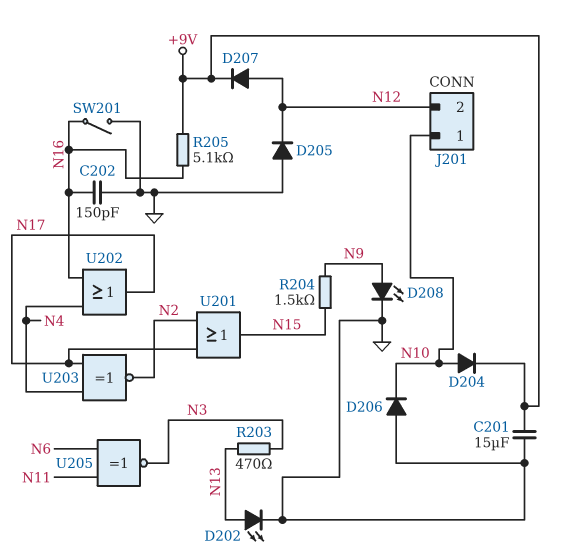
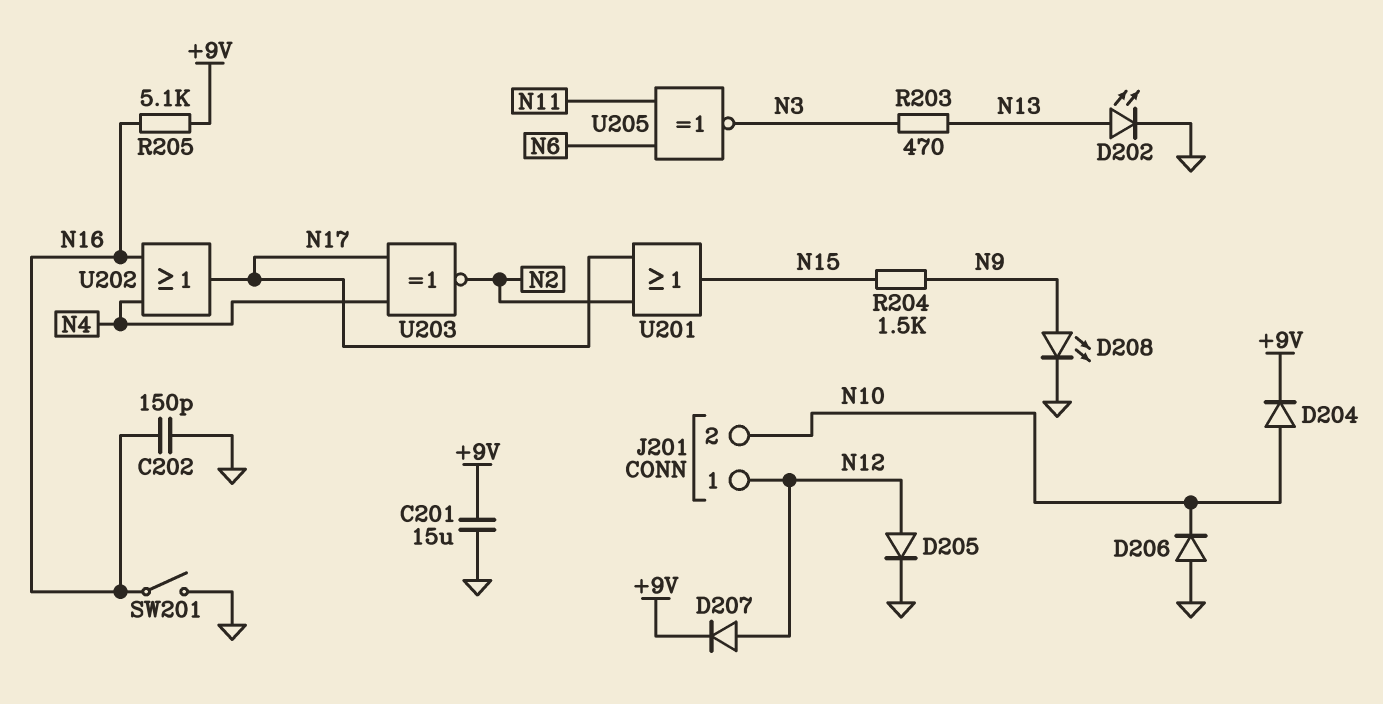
D205: diode (A GND, K N12) -> diode (A N12, K GND)
J201 pin 1: N10 -> N12
J201 pin 2: N12 -> N10

